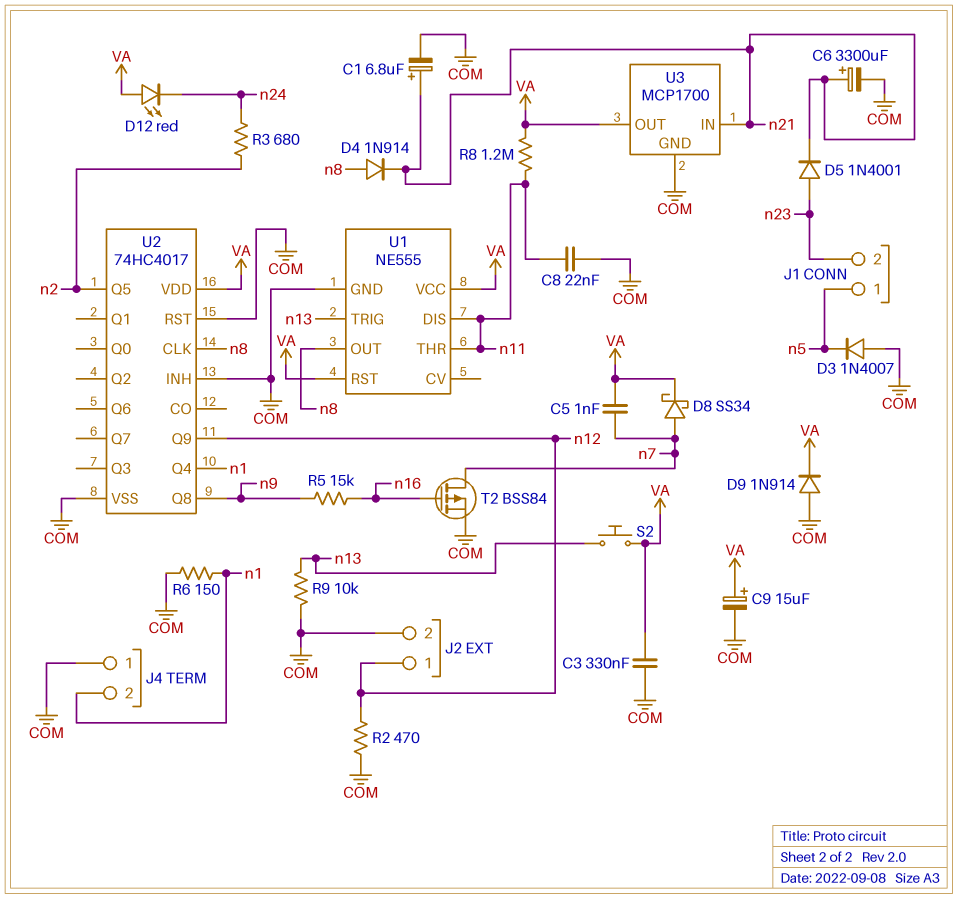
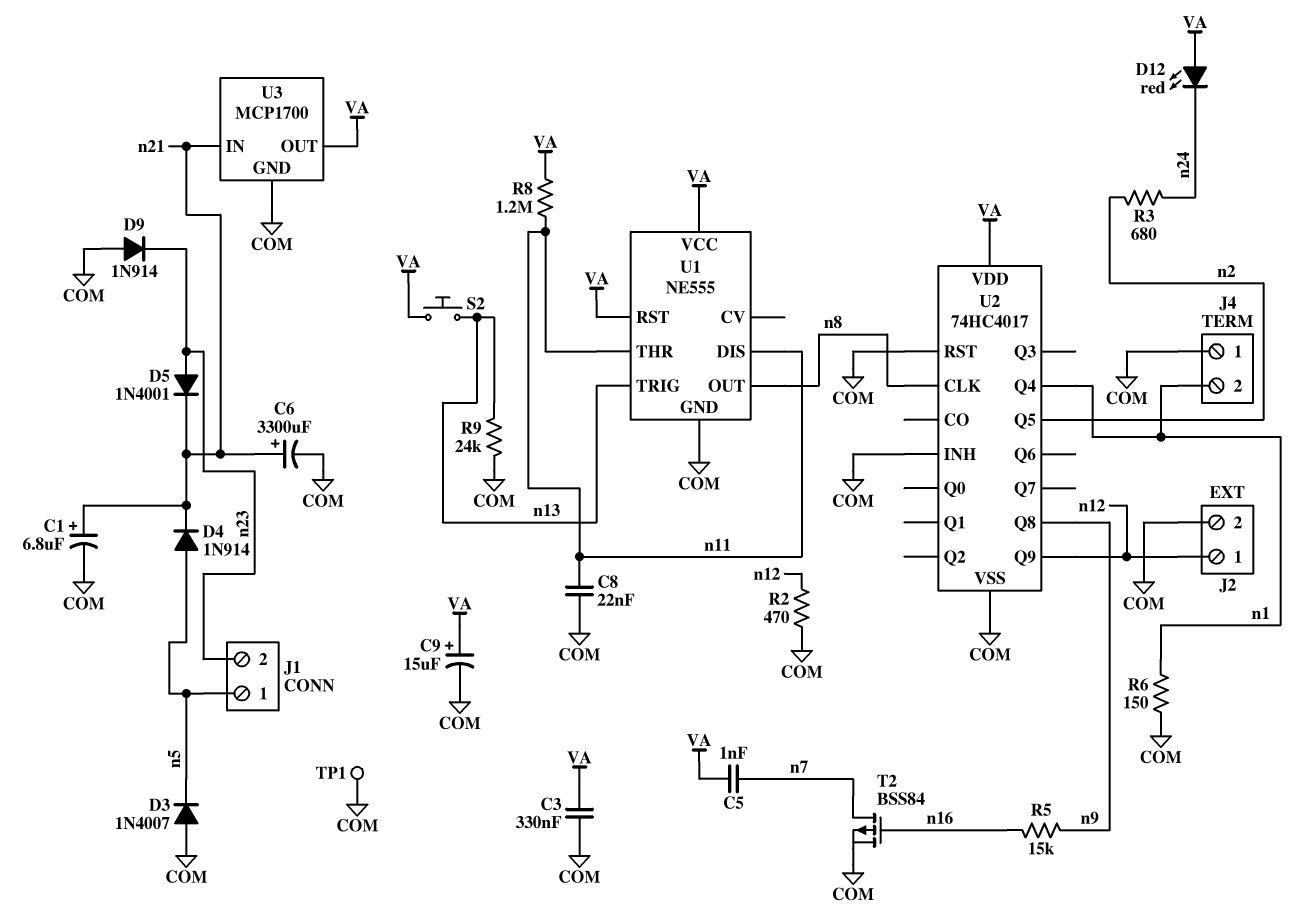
D4: diode 1N914 (A n8, K n21) -> diode 1N914 (A n5, K n21)
D8: schottky SS34 (A n7, K VA) -> none
D9: diode 1N914 (A COM, K VA) -> diode 1N914 (A COM, K n23)
R9: 10k (COM, n13) -> 24k (COM, n13)
TP1: none -> test point (COM)

